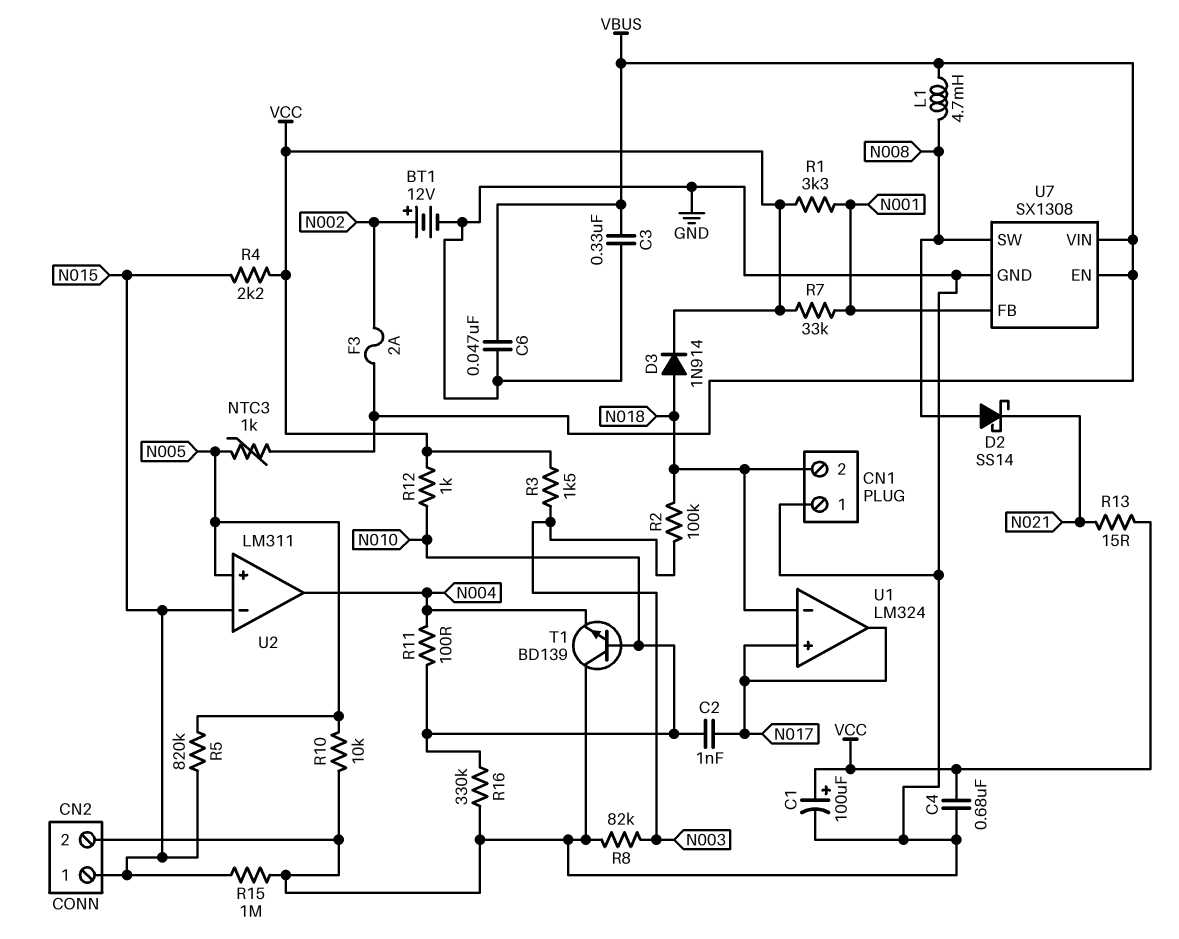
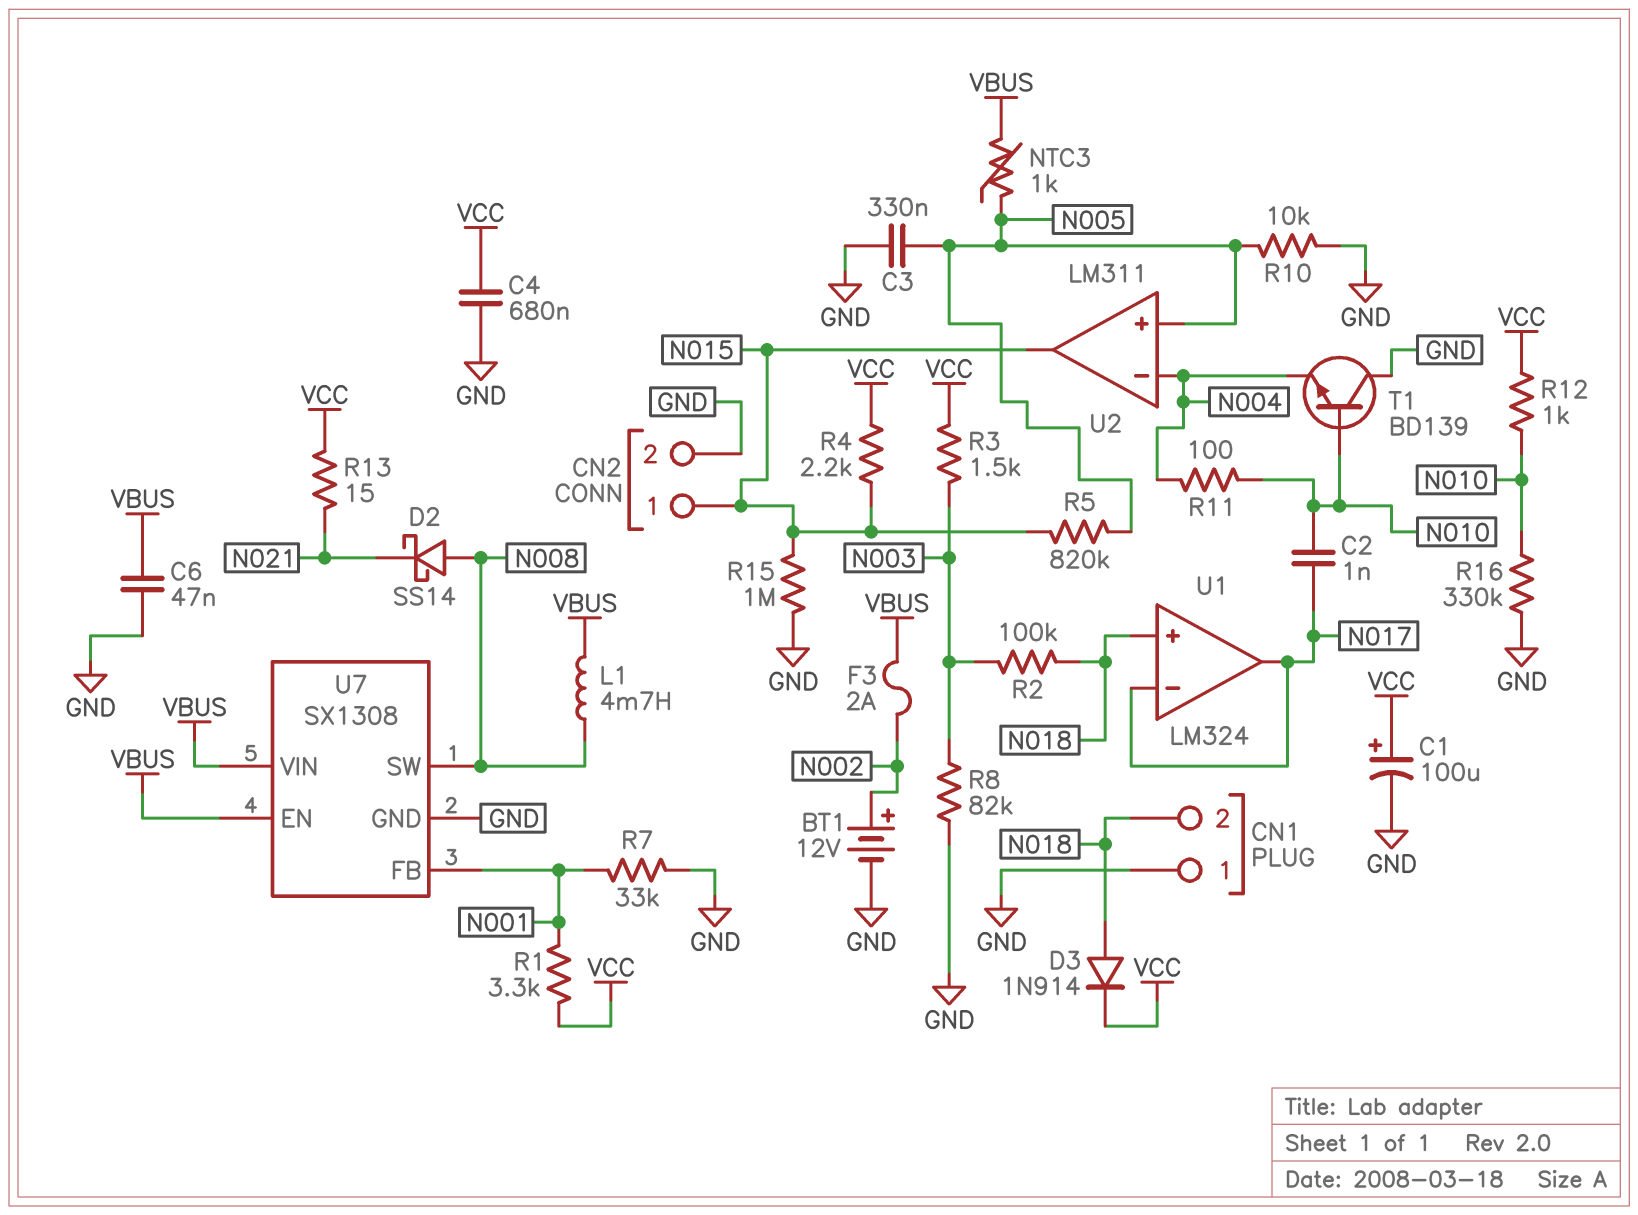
C3: 330nF (GND, VBUS) -> 330nF (GND, N005)
R7: 33k (N001, VCC) -> 33k (GND, N001)
U1 pin in+: N017 -> N018
U1 pin in-: N018 -> N017
U2 pin in-: N015 -> N004
U2 pin out: N004 -> N015

